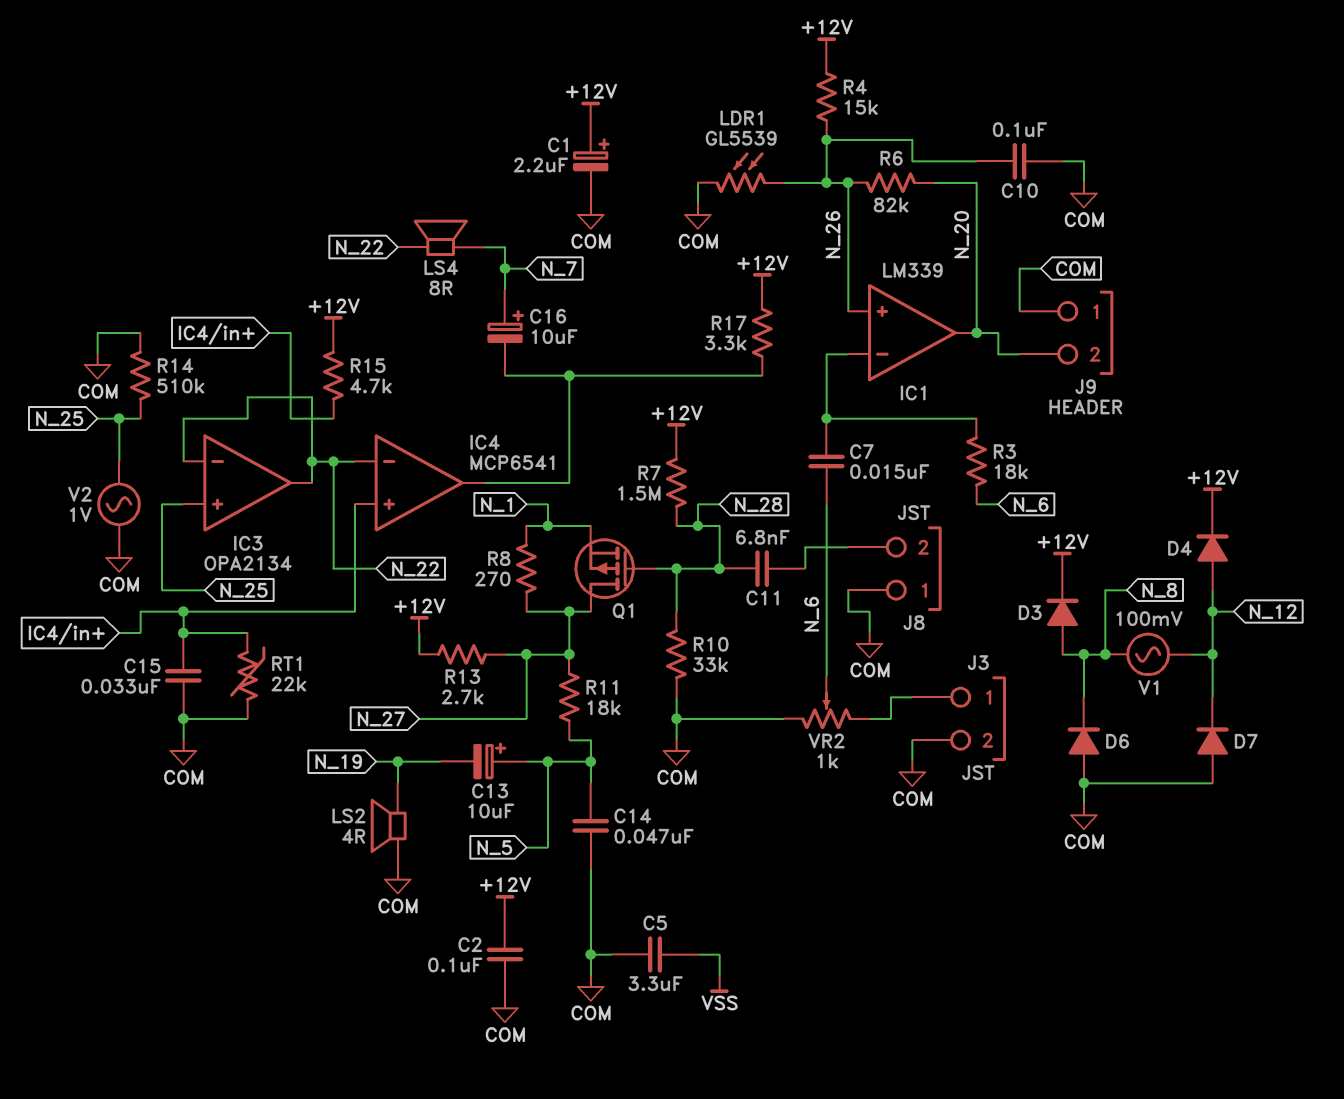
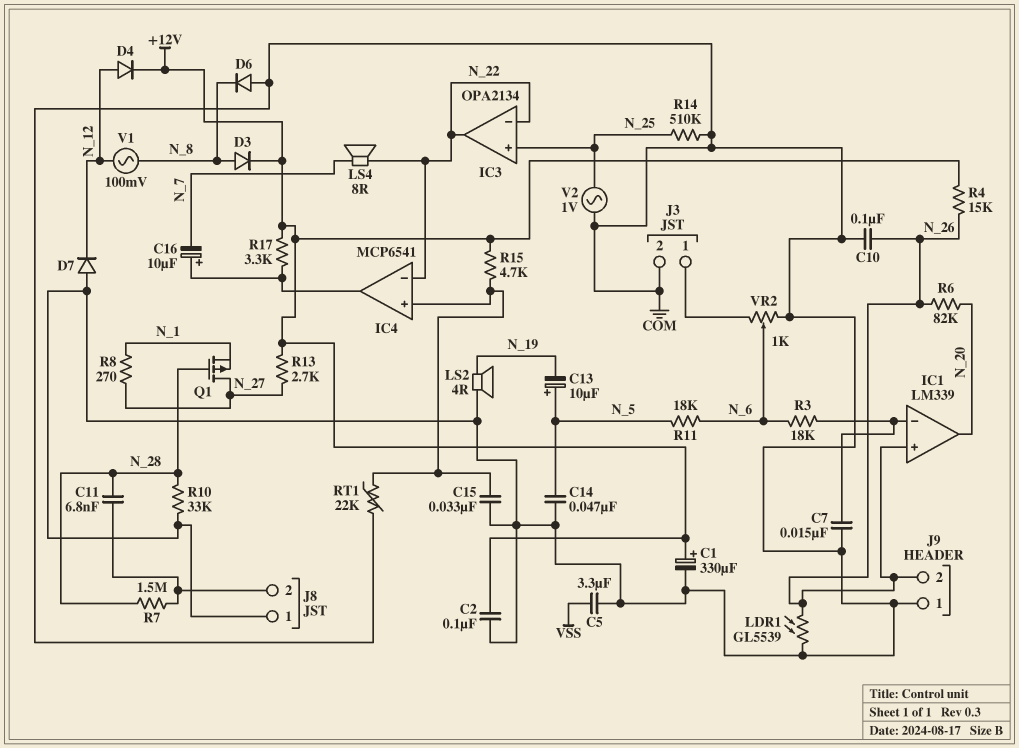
C1: 2.2uF (plus +12V, minus COM) -> 330uF (plus +12V, minus COM)
C7: 15nF (IC1/in-, N_6) -> 15nF (COM, IC1/in-)
C16: 10uF (plus N_7, minus IC4/out) -> 10uF (plus IC4/out, minus N_7)
J9 pin 2: N_20 -> N_26
R7: 1.5M (+12V, N_28) -> 1.5M (J8/2, N_28)
R11: 18k (N_5, N_27) -> 18k (N_5, N_6)

